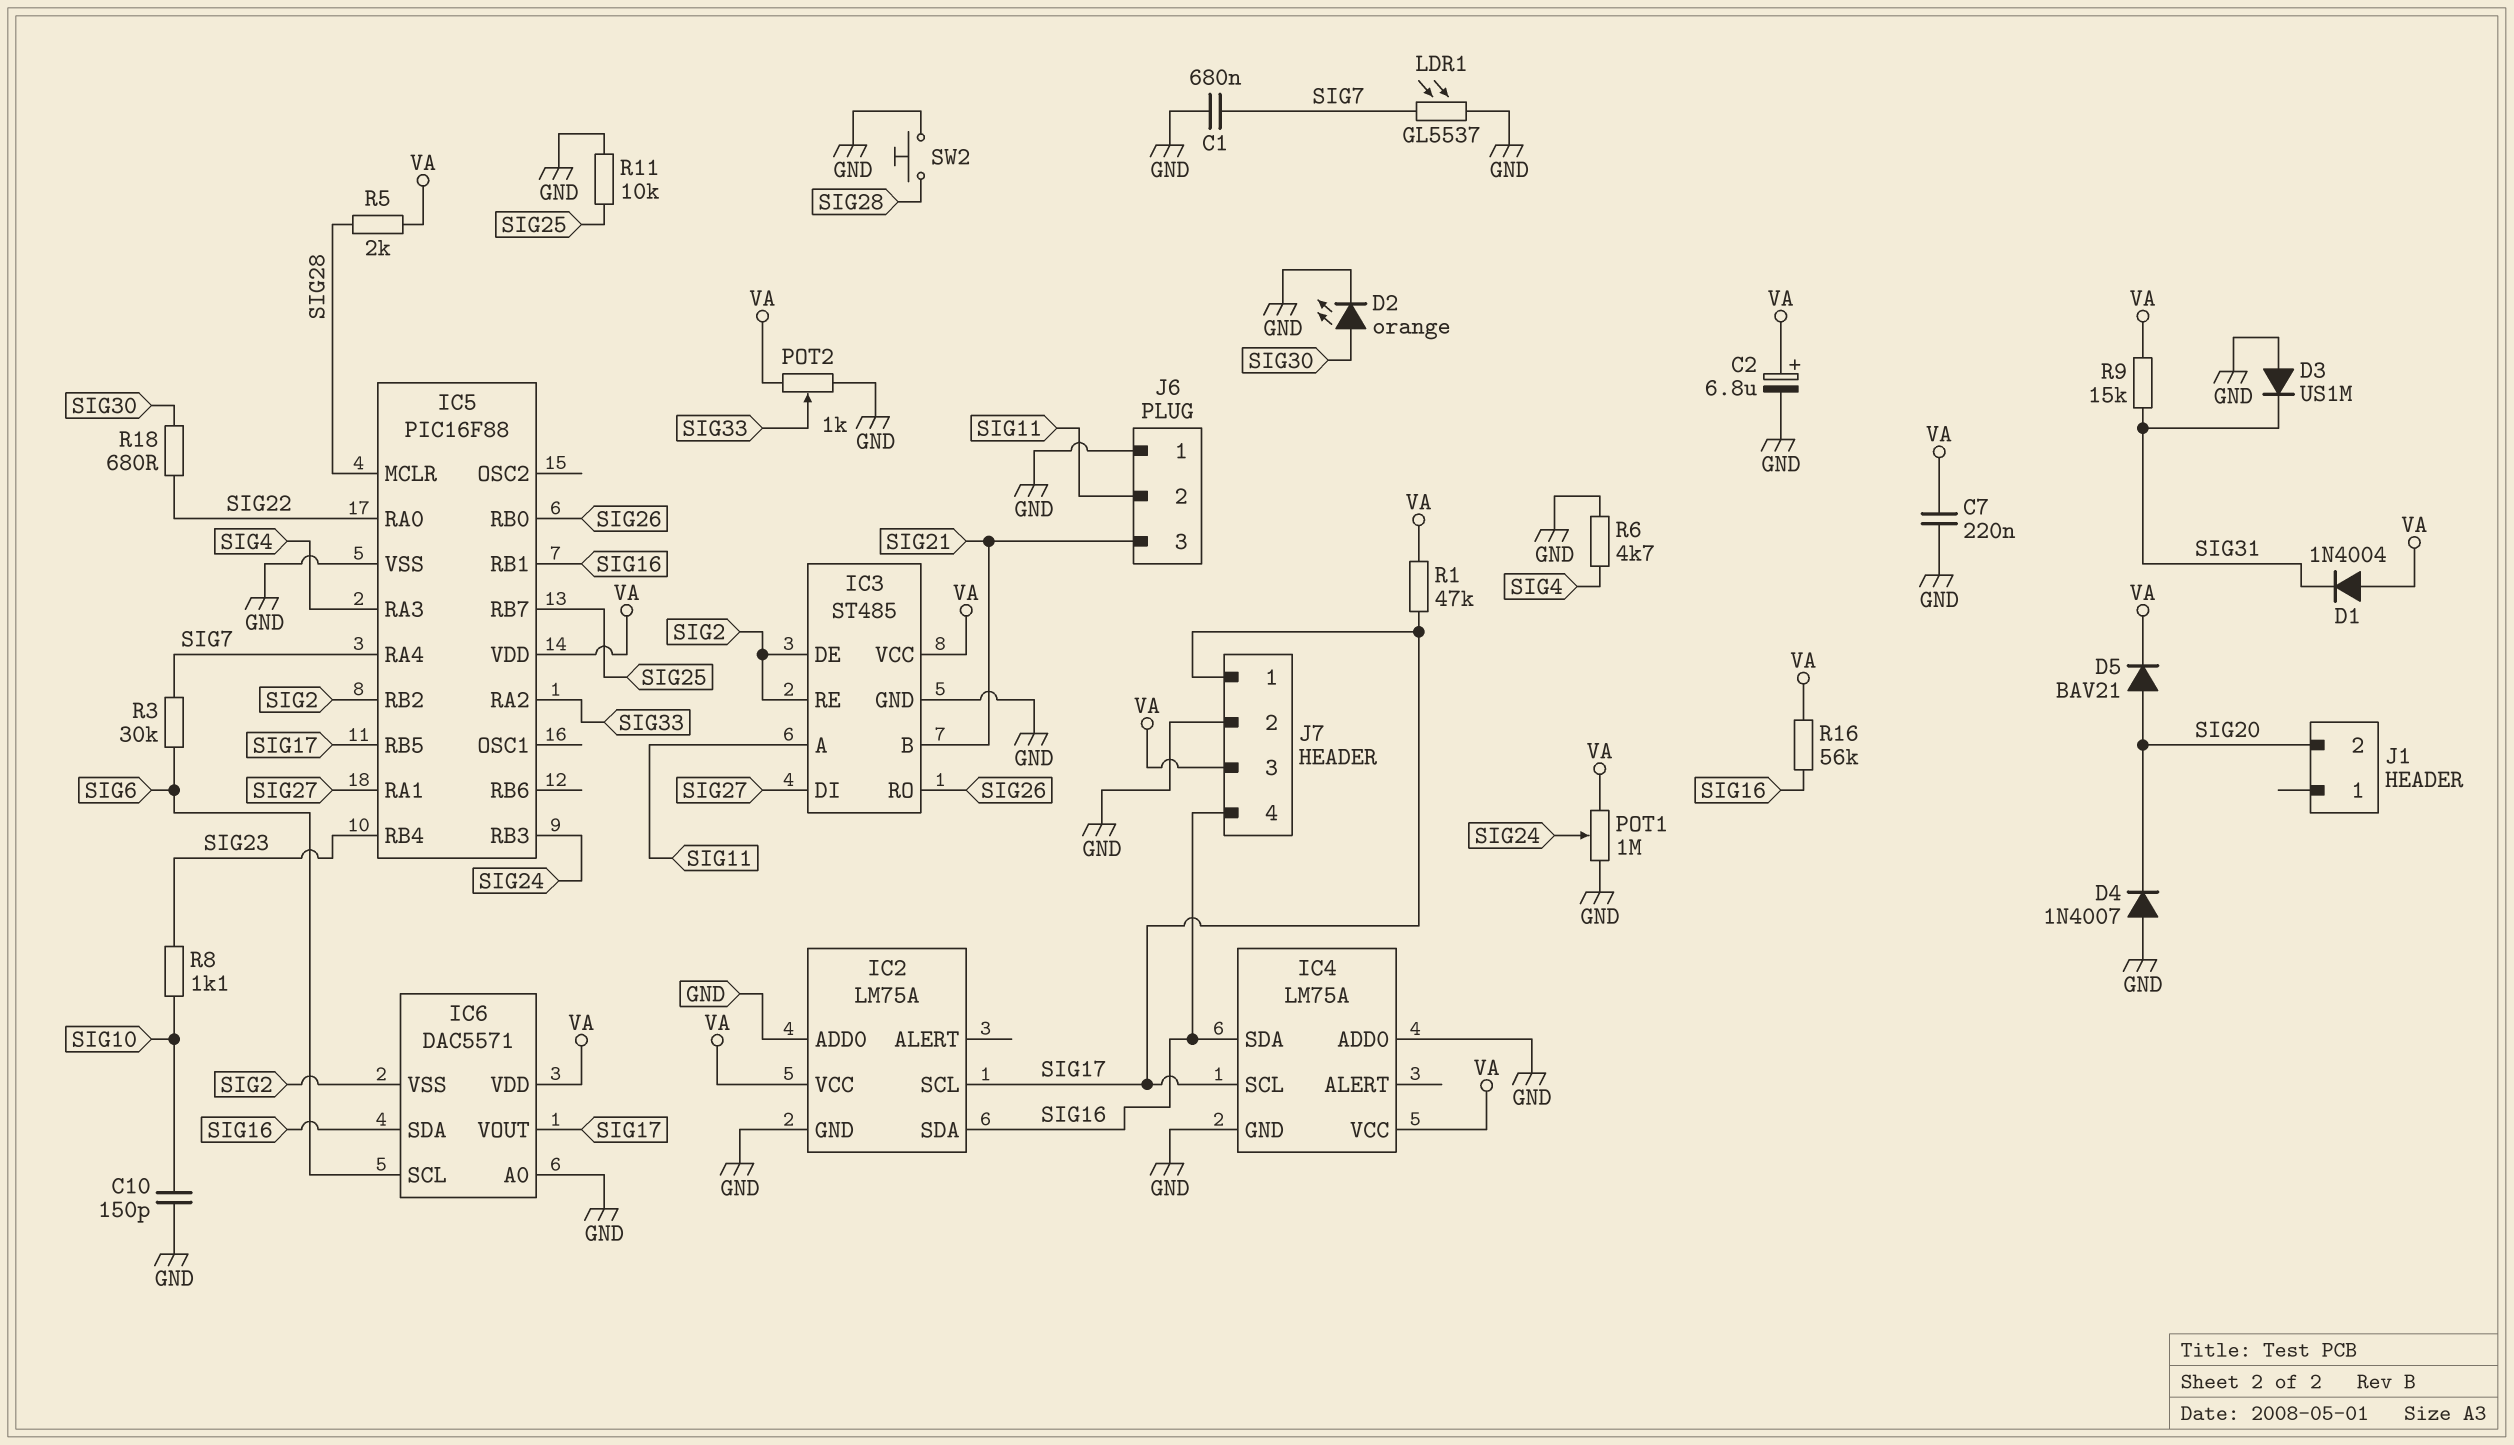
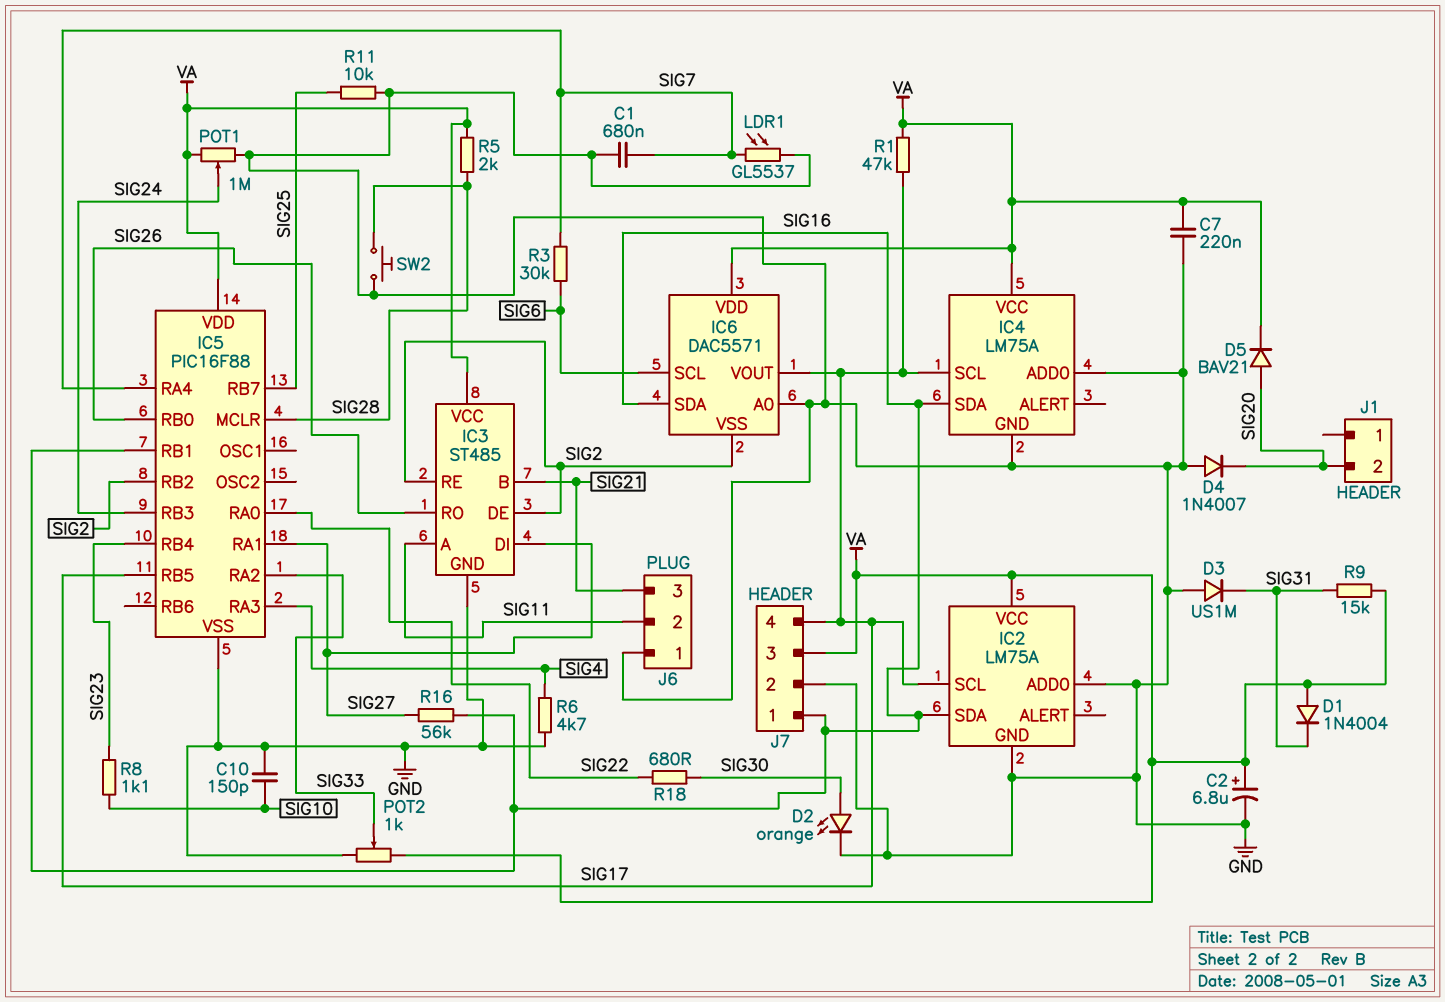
J7 pin 1: SIG17 -> SIG16
J7 pin 4: SIG16 -> SIG17
R16: 56k (SIG16, VA) -> 56k (SIG16, SIG27)

